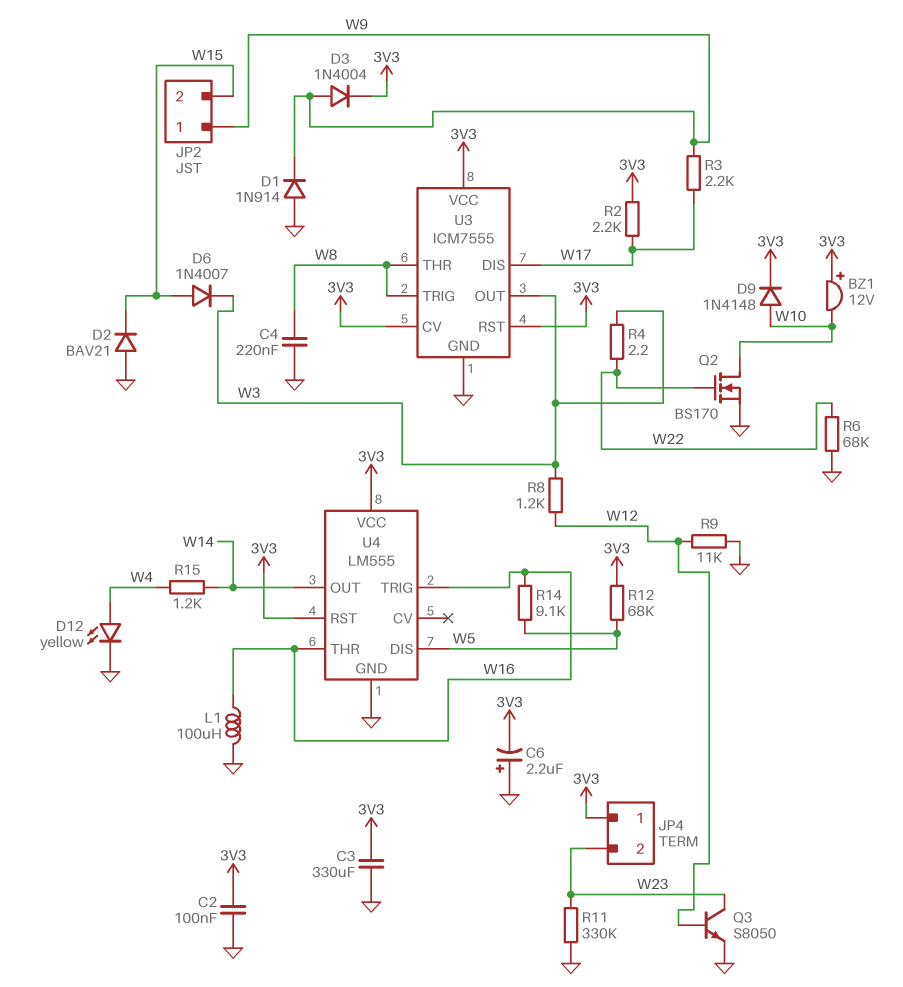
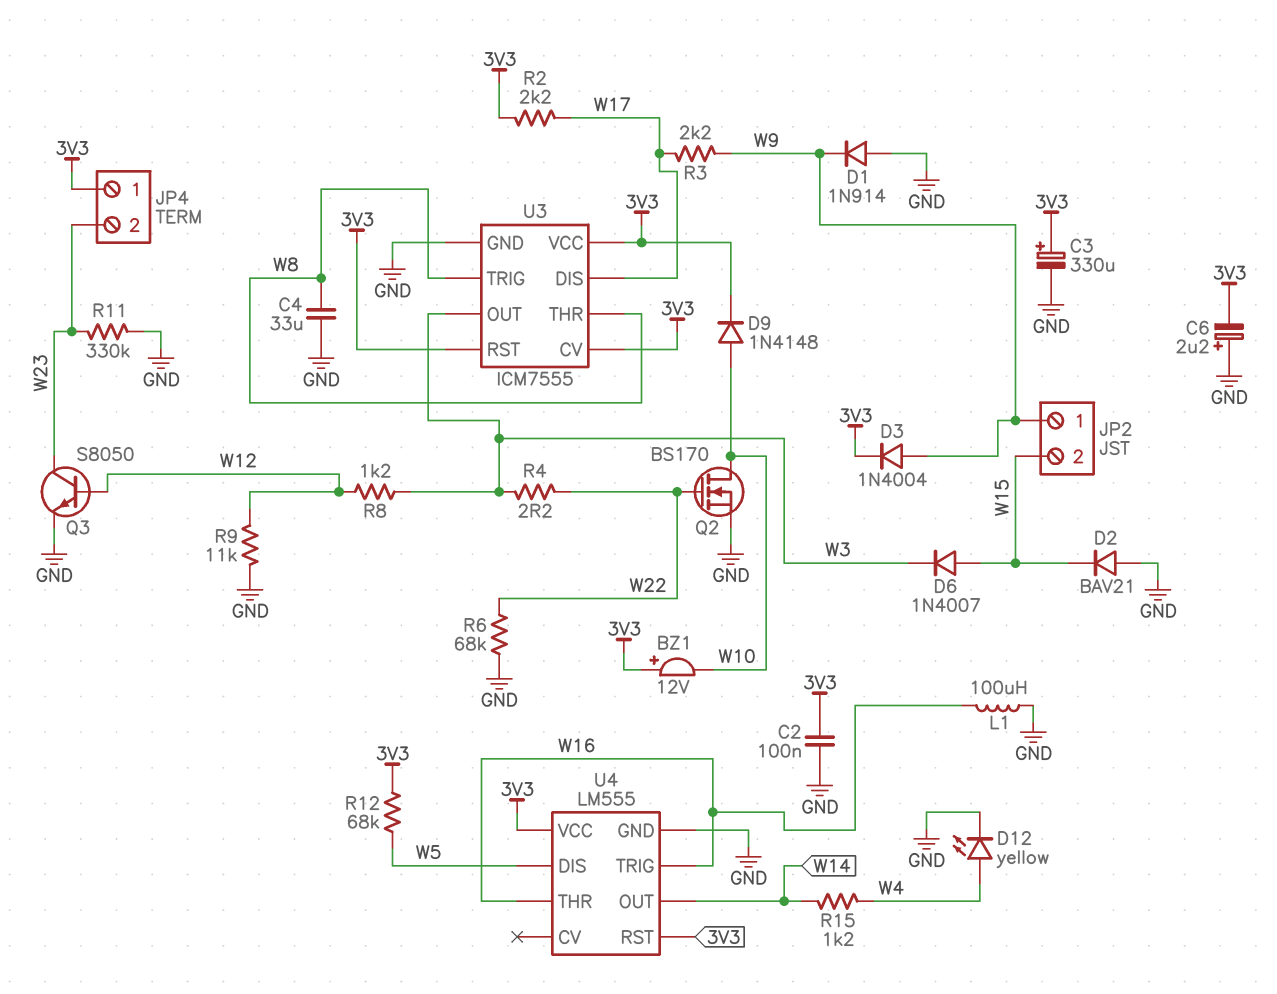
C3: 330uF (3V3, GND) -> 330uF (plus 3V3, minus GND)
C4: 220nF (GND, W8) -> 33uF (GND, W8)
R14: 9.1k (W5, W16) -> none

